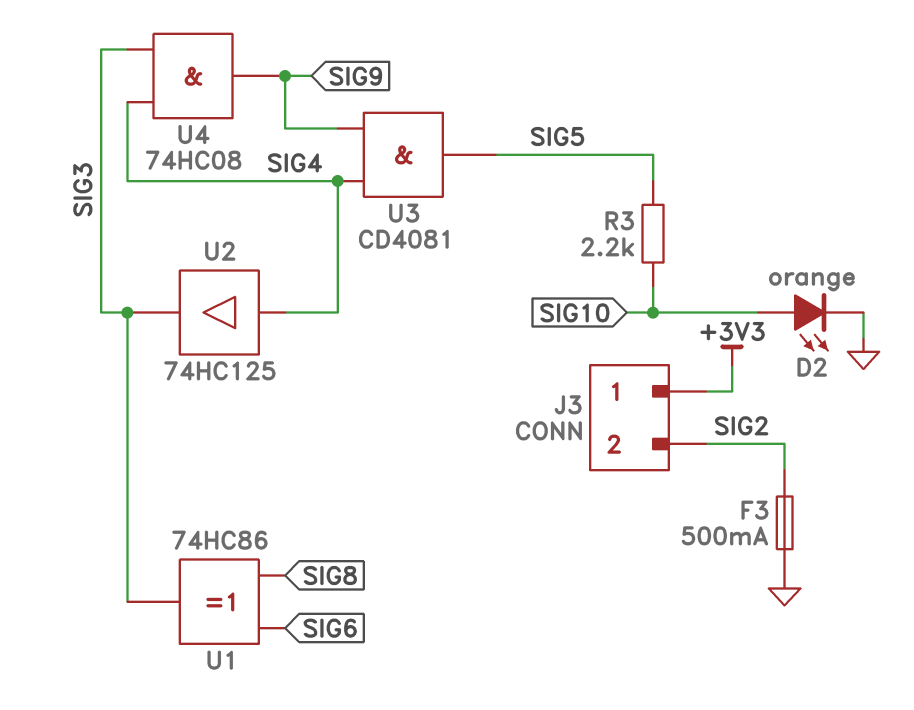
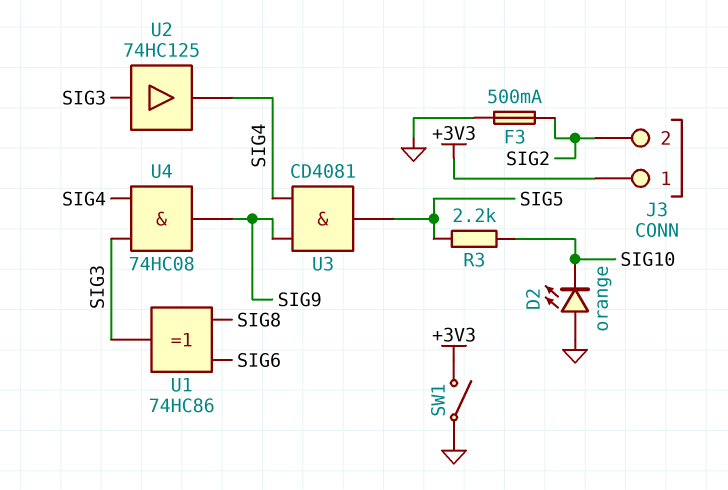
D2: LED orange (A SIG10, K GND) -> LED orange (A GND, K SIG10)
SW1: none -> switch (+3V3, GND)
U2: buffer 74HC125 (in SIG4, out SIG3) -> buffer 74HC125 (in SIG3, out SIG4)

